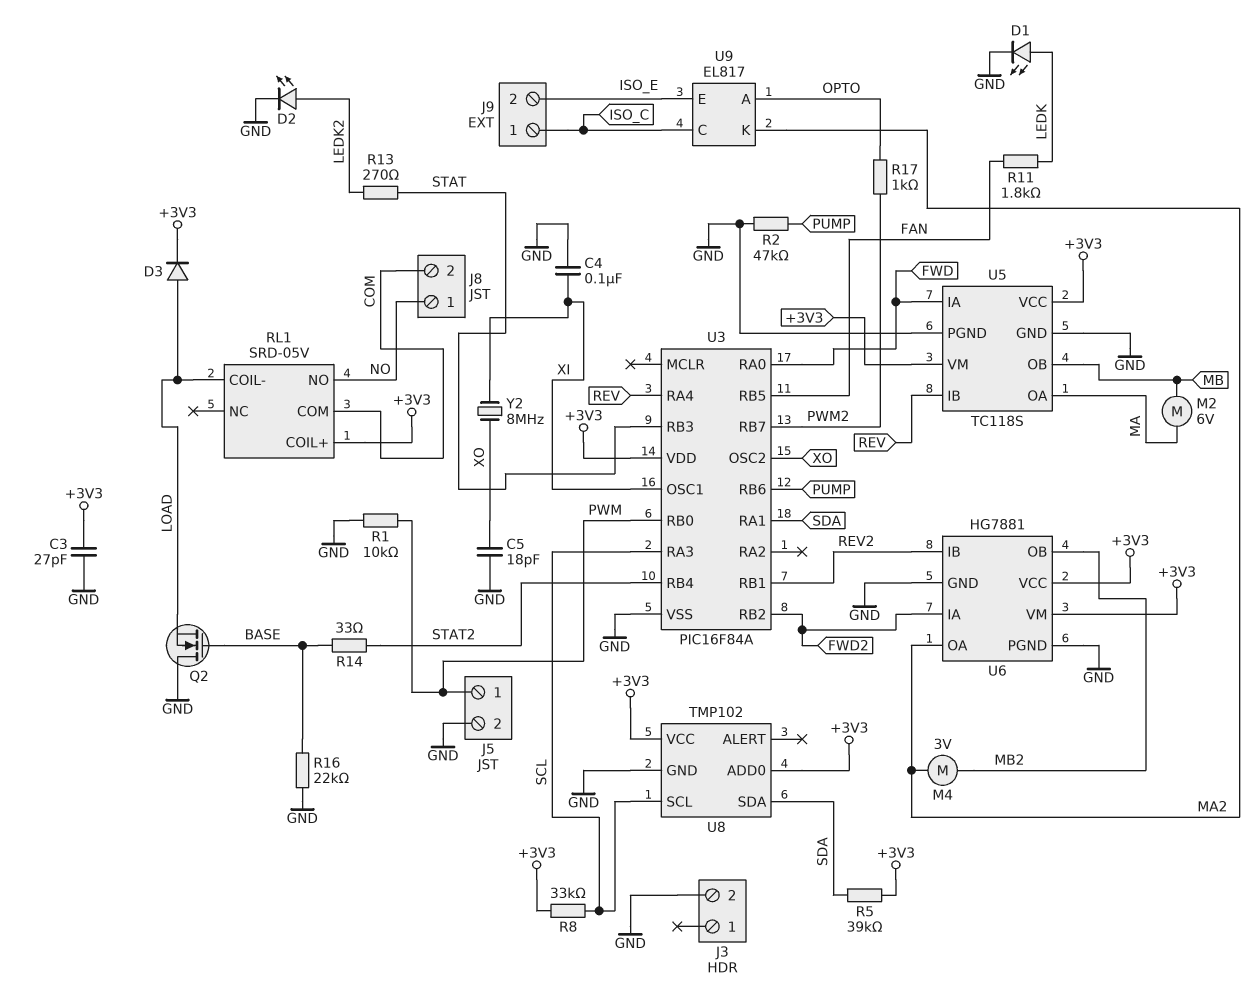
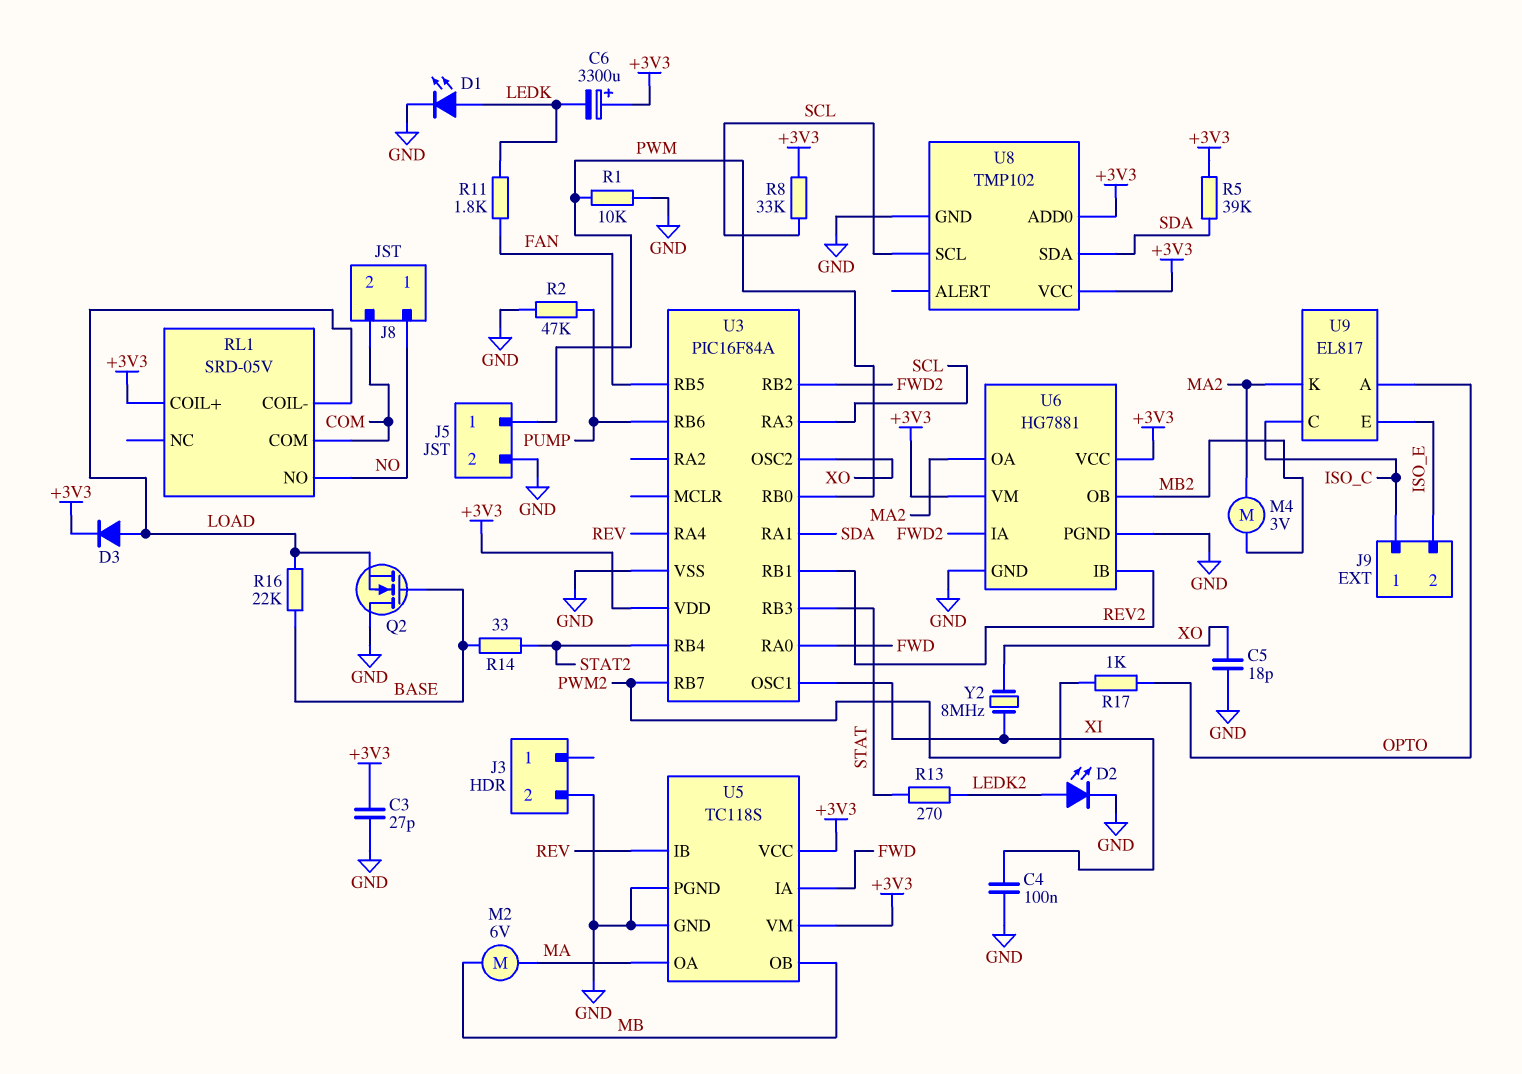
C6: none -> 3300uF (plus +3V3, minus LEDK)
R16: 22k (BASE, GND) -> 22k (BASE, LOAD)

